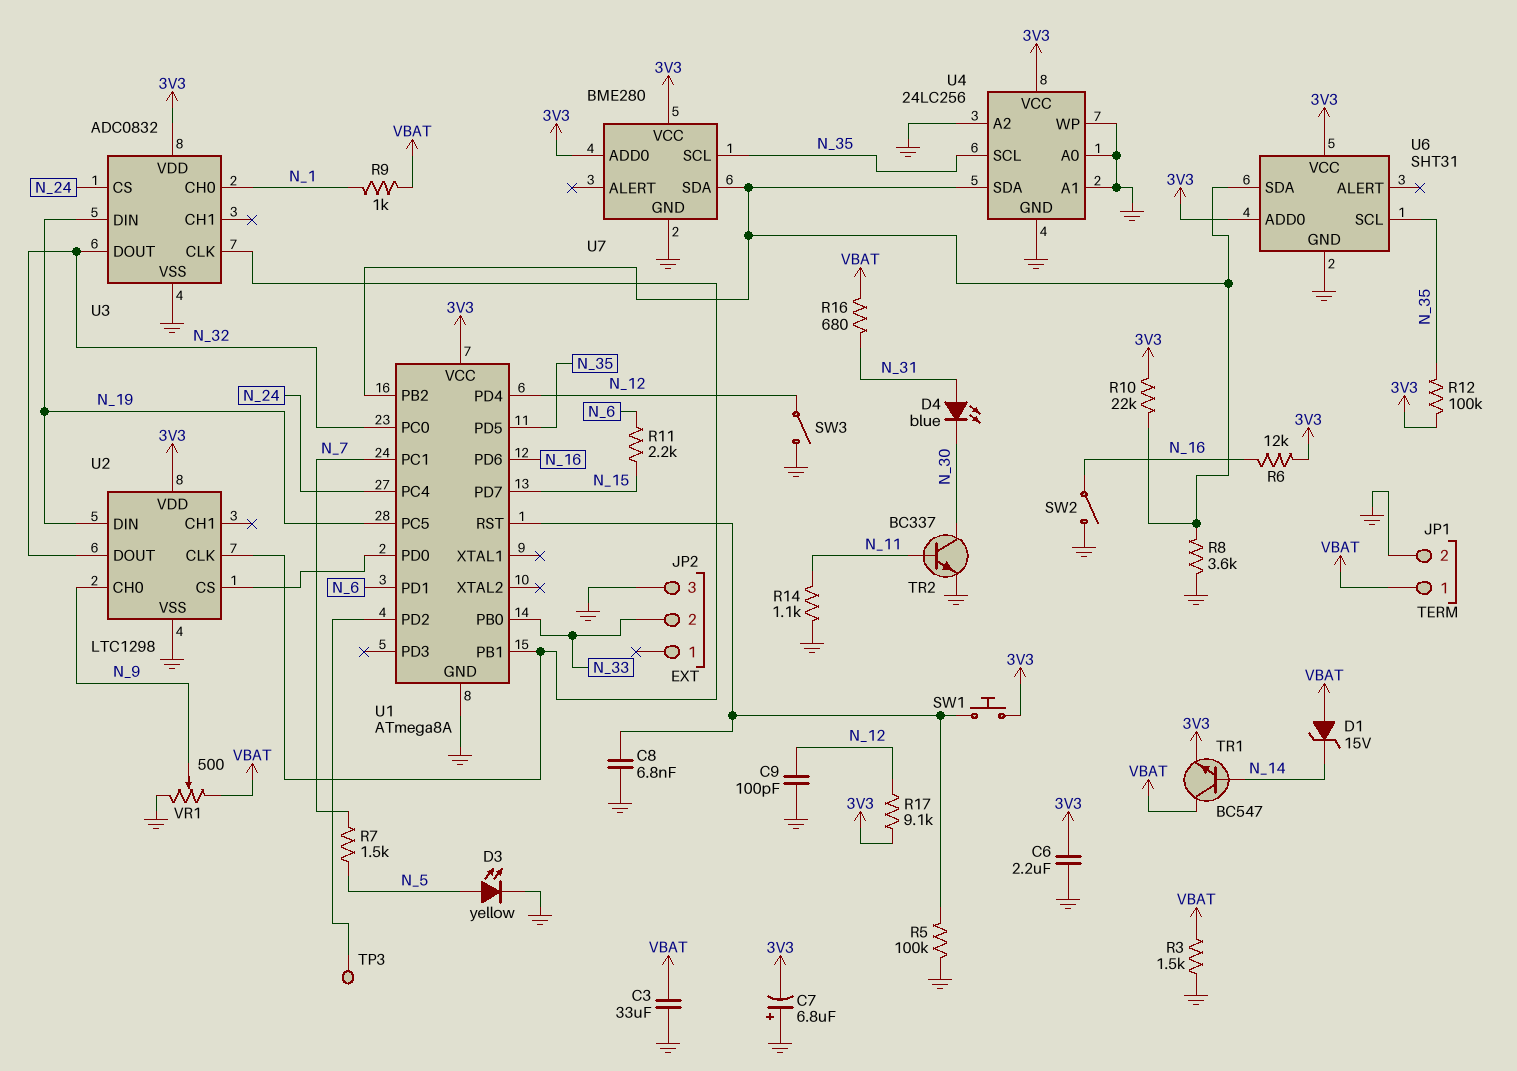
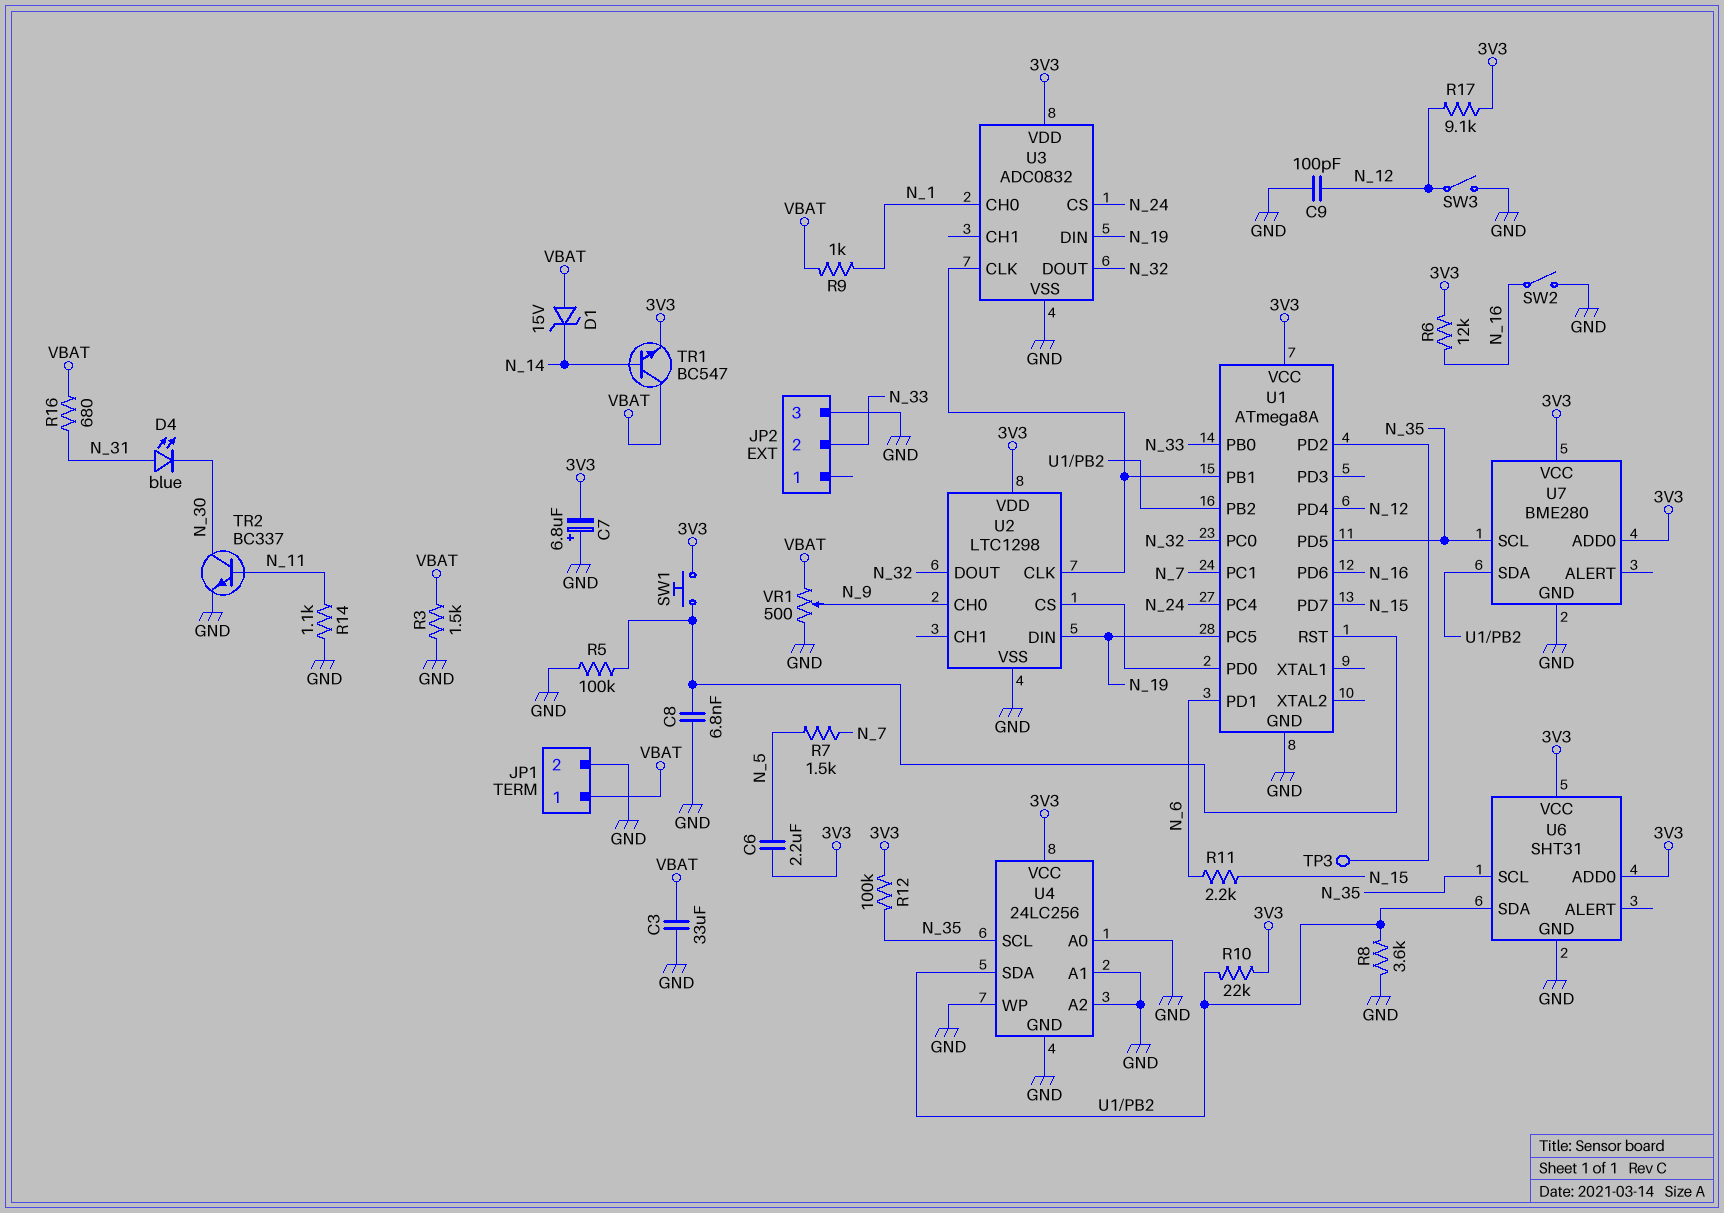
C6: 2.2uF (3V3, GND) -> 2.2uF (3V3, N_5)
D3: LED yellow (A N_5, K GND) -> none

